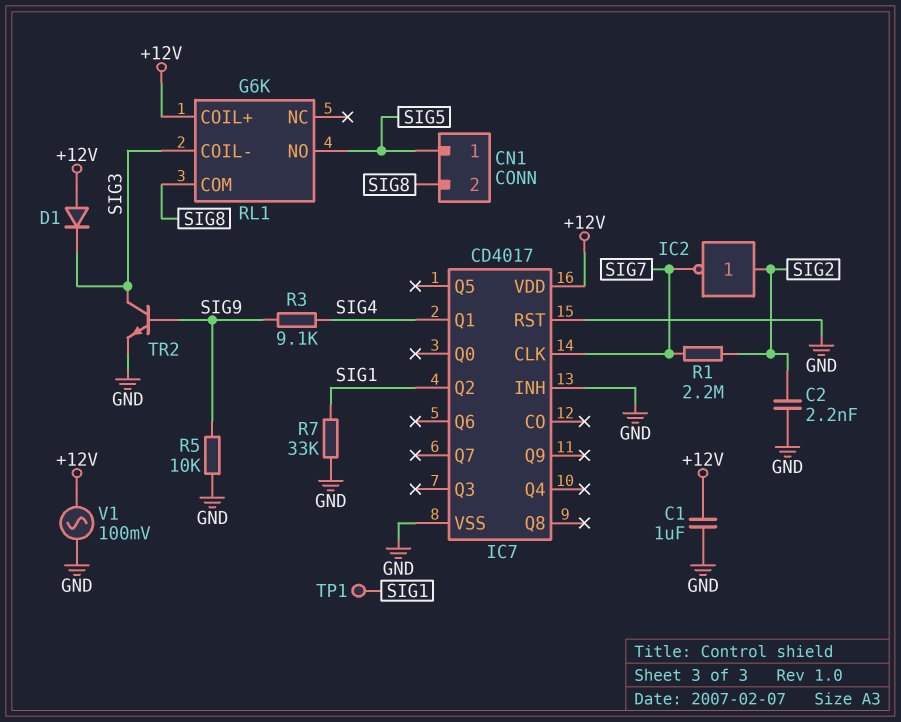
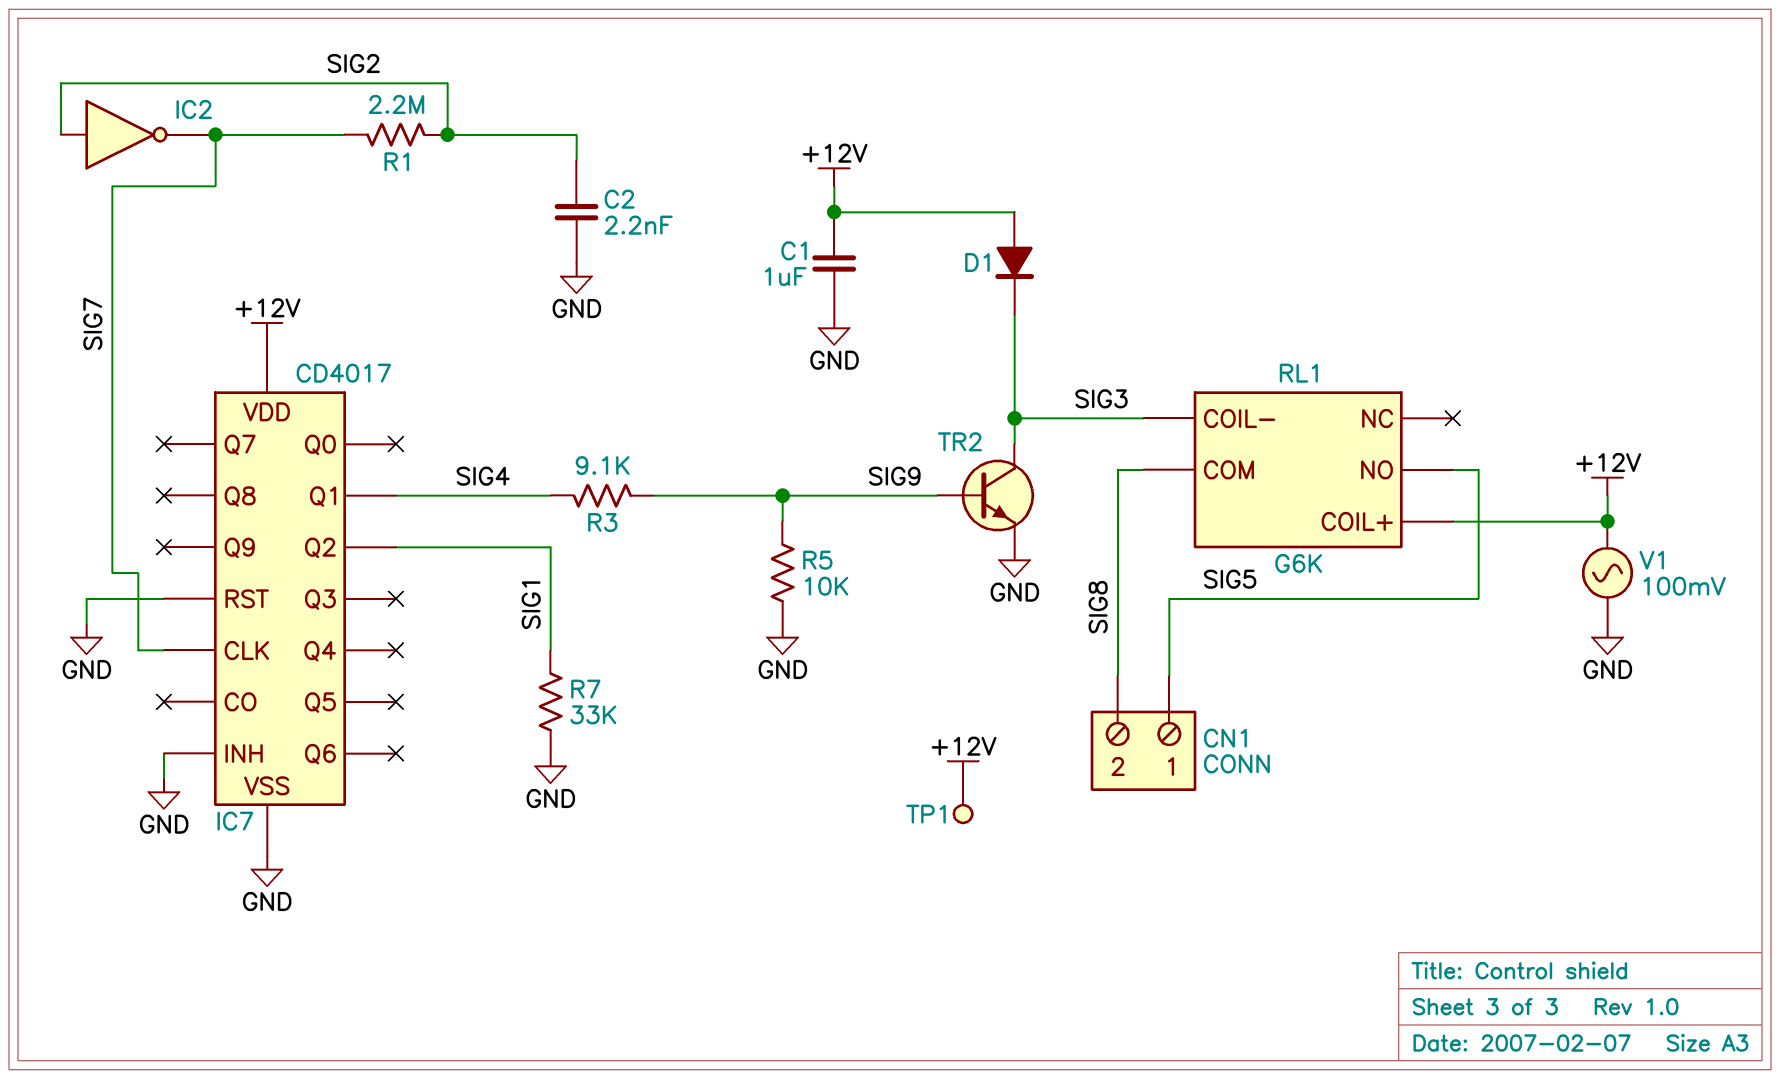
TP1: test point (SIG1) -> test point (+12V)

